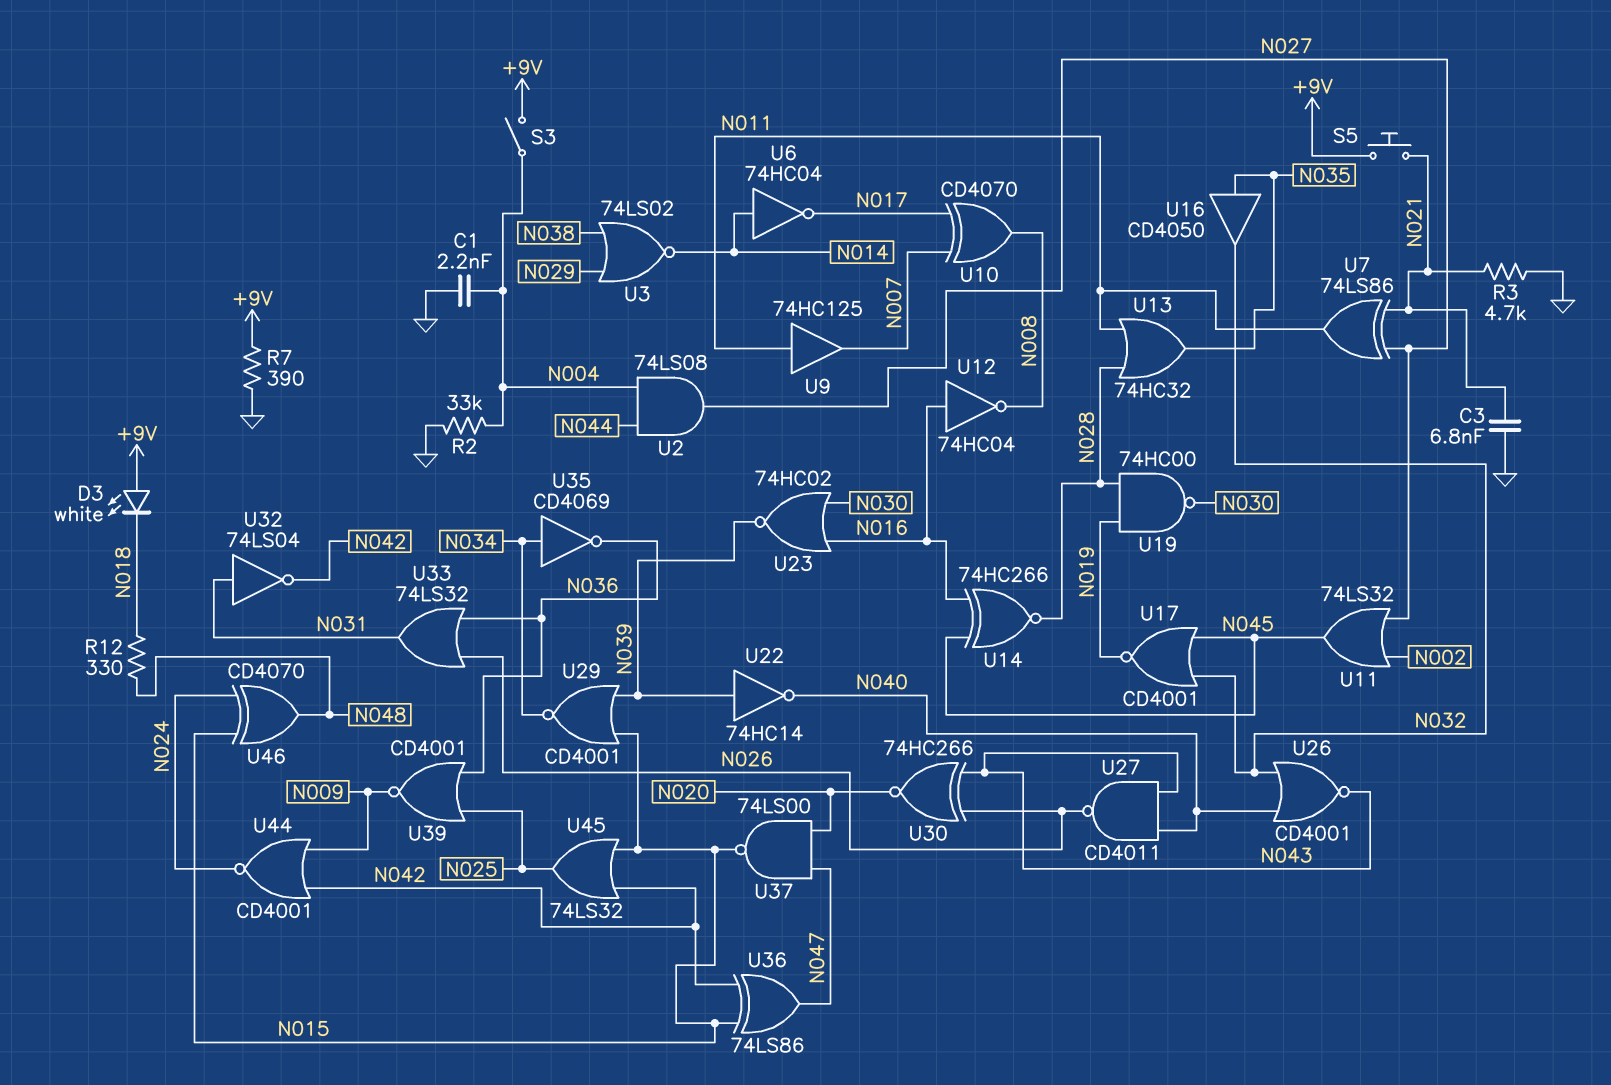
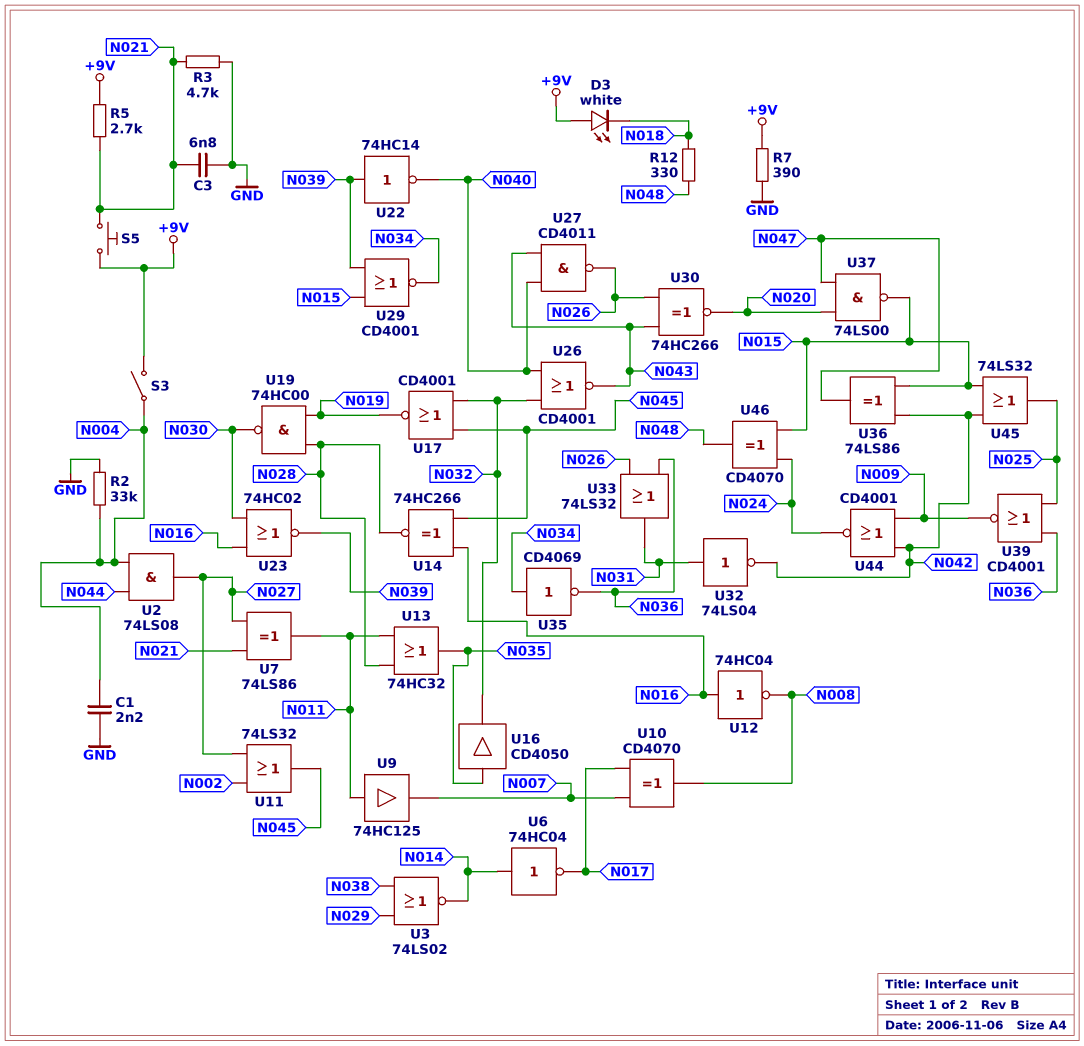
R5: none -> 2.7k (+9V, N021)

